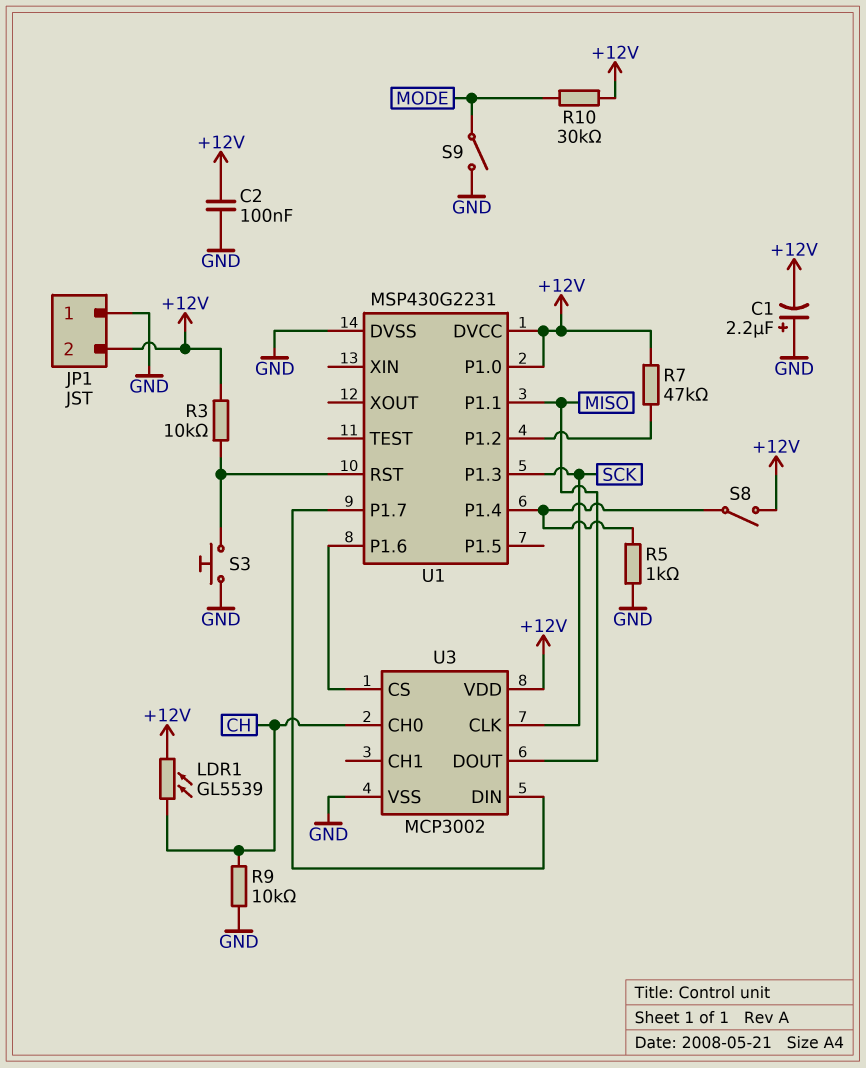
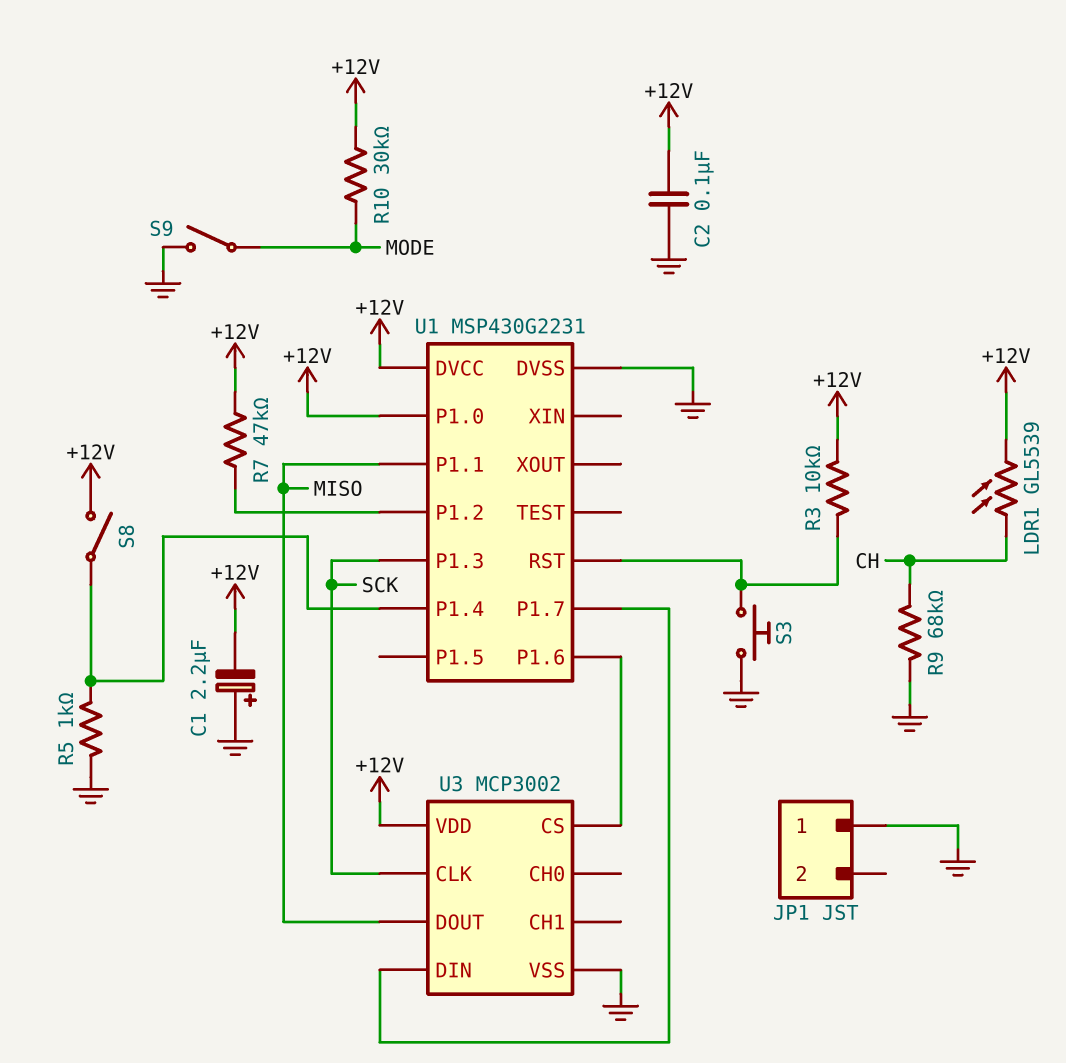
JP1 pin 2: +12V -> none
R9: 10k (CH, GND) -> 68k (CH, GND)
U3 pin CH0: CH -> none

